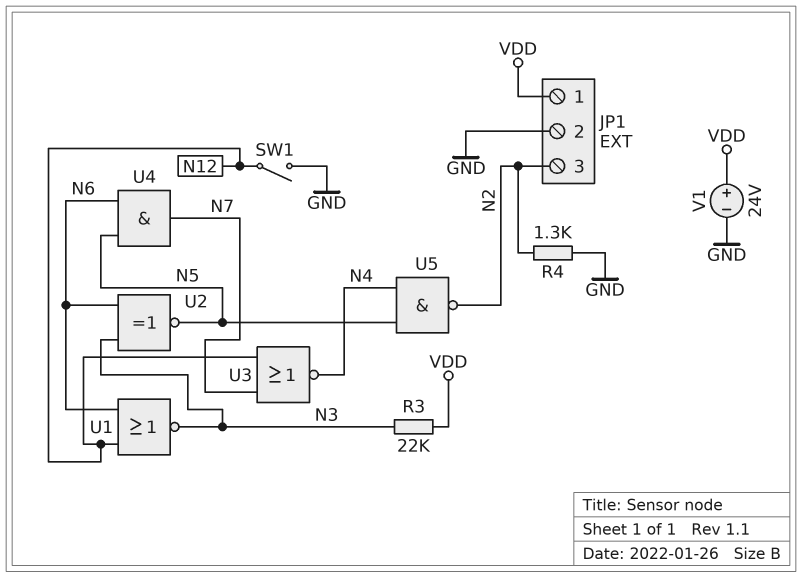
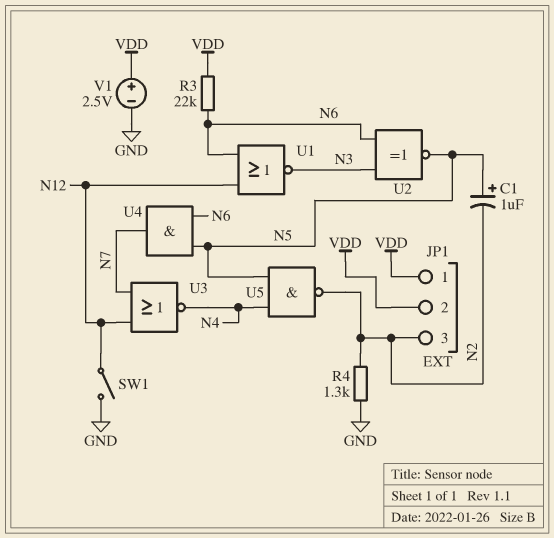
C1: none -> 1uF (plus N5, minus N2)
JP1 pin 2: GND -> VDD
R3: 22k (N3, VDD) -> 22k (N6, VDD)
V1: 24V (plus VDD, minus GND) -> 2.5V (plus VDD, minus GND)

